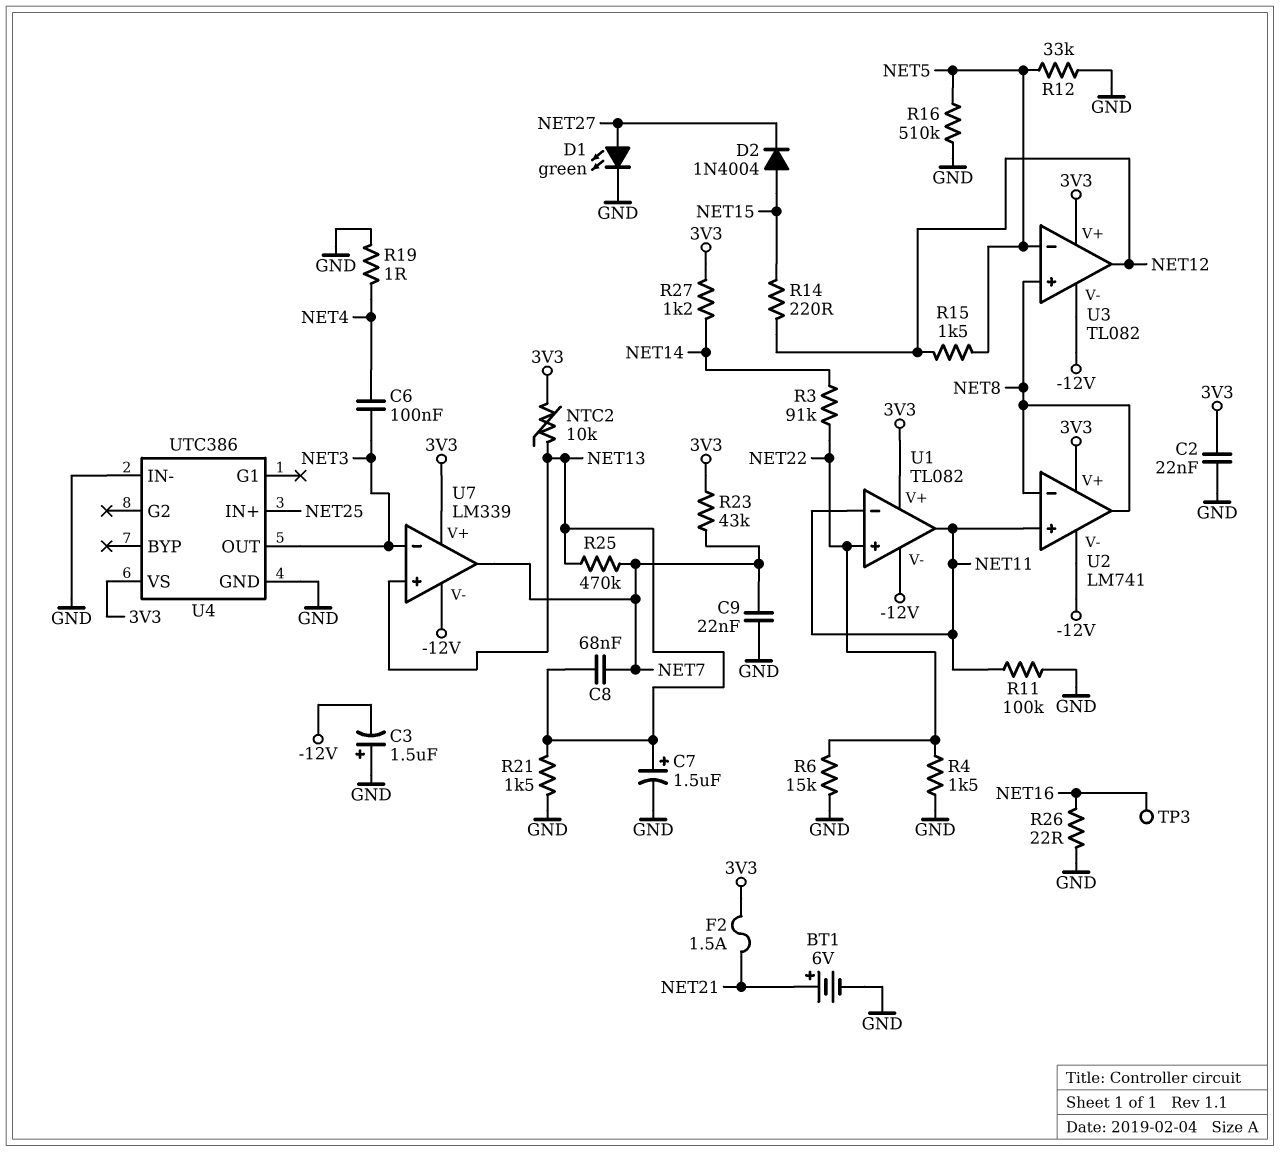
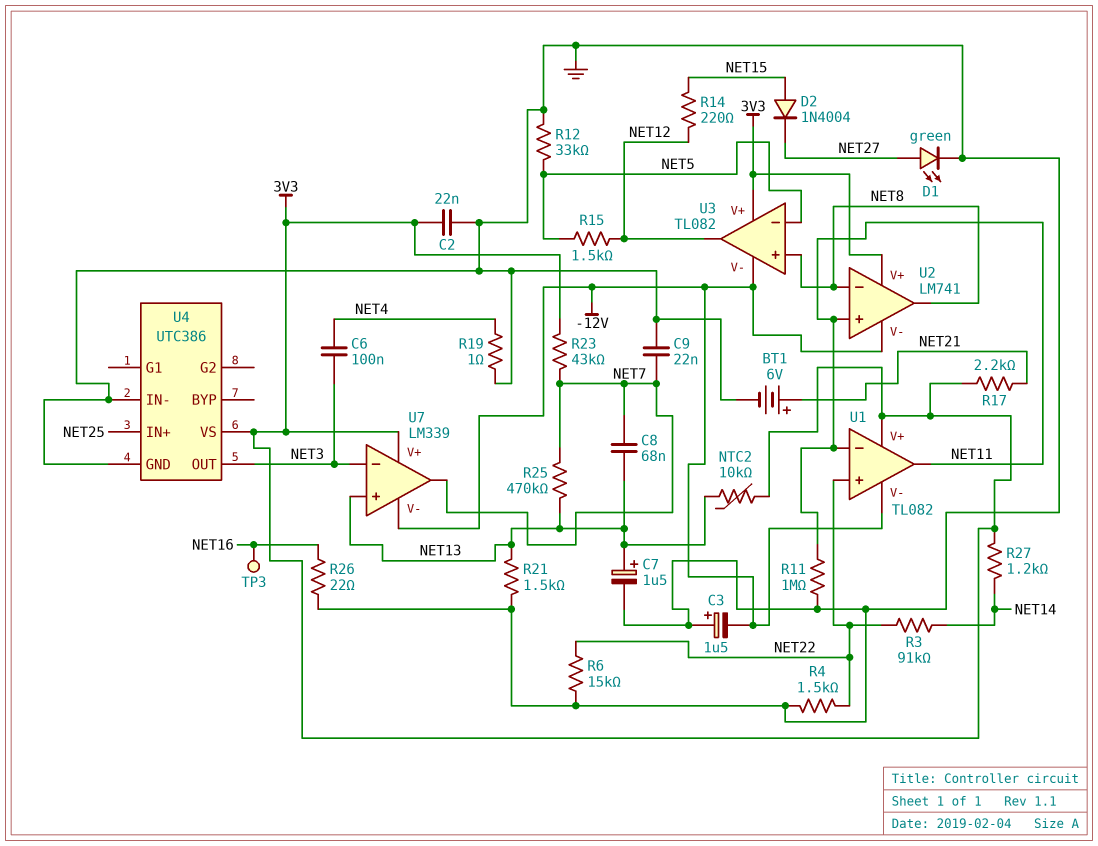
F2: 1.5A (3V3, NET21) -> none
R11: 100k (GND, NET11) -> 1M (GND, NET11)
R16: 510k (GND, NET5) -> none
R17: none -> 2.2k (3V3, NET21)

